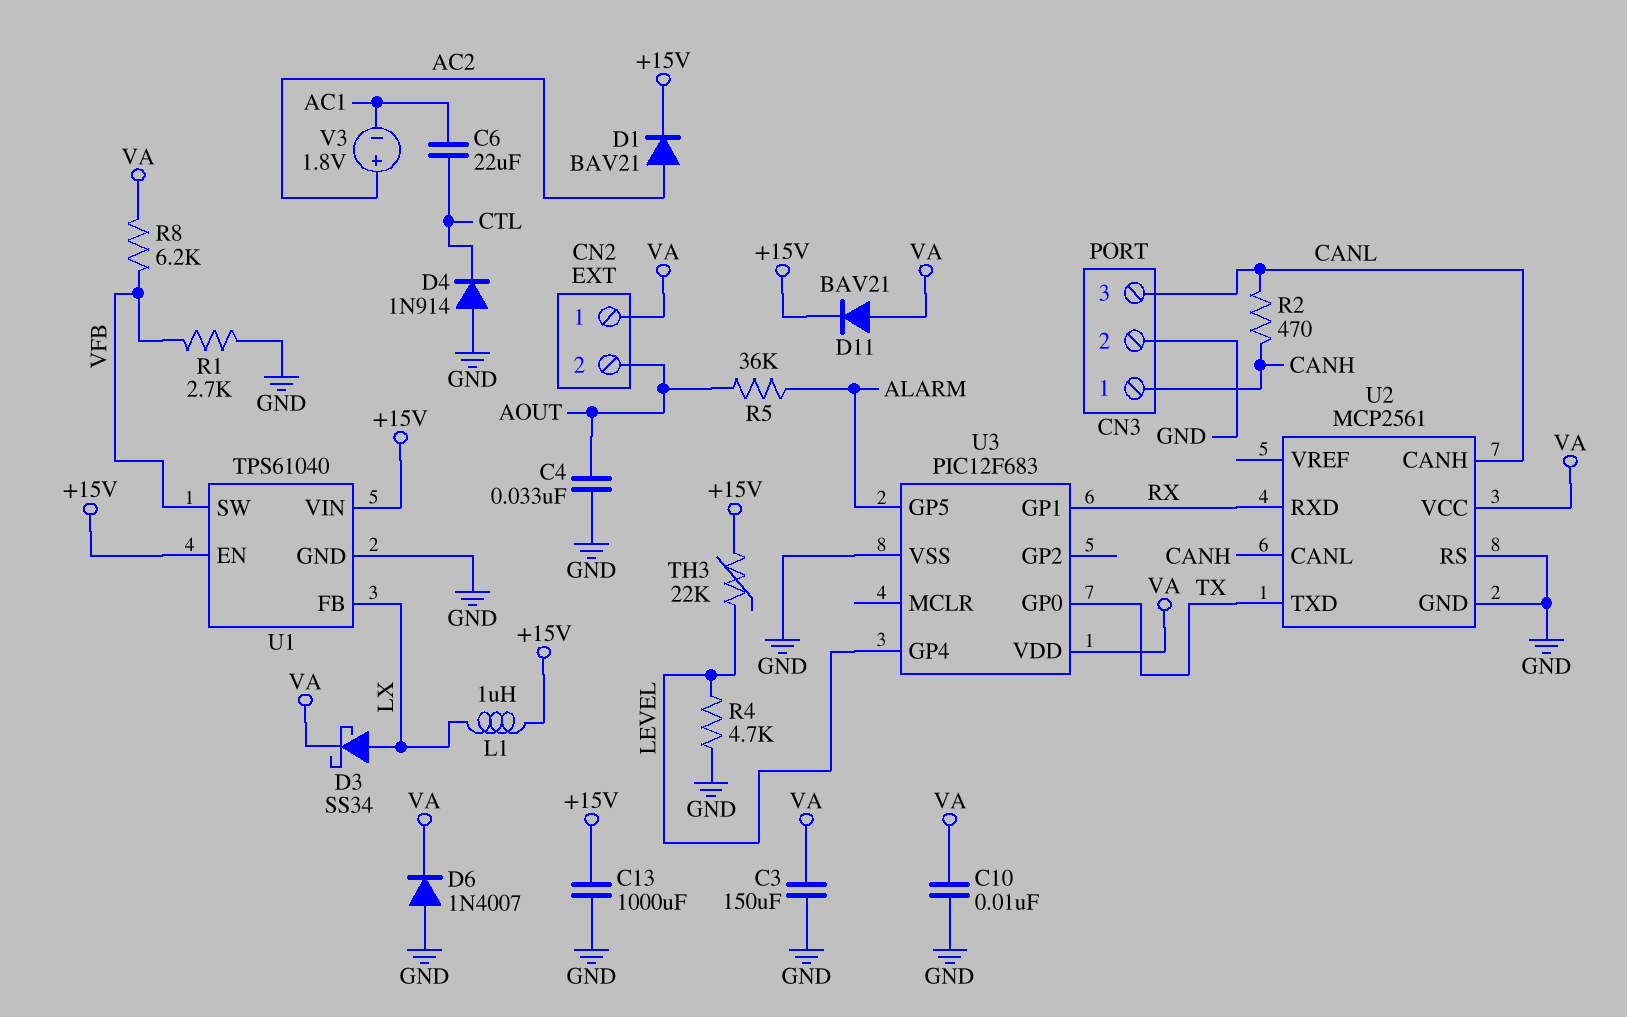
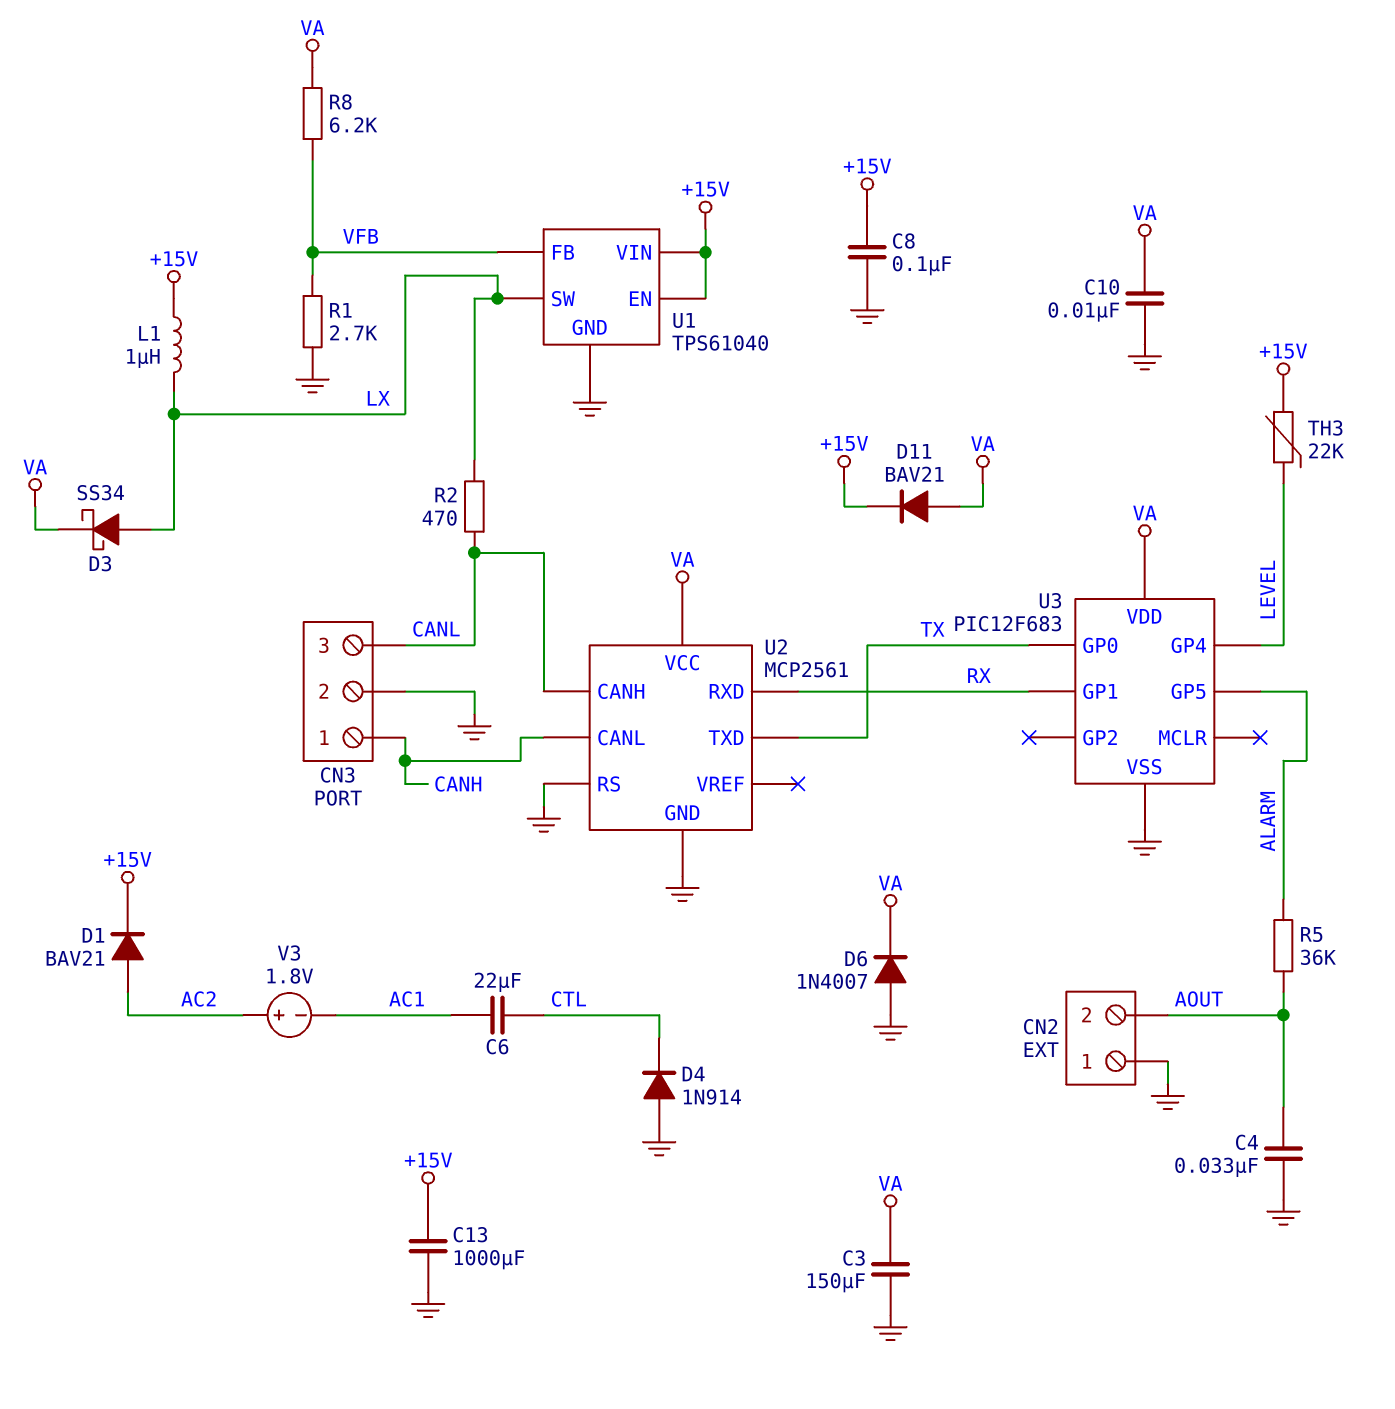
C8: none -> 100nF (+15V, GND)
CN2 pin 1: VA -> GND
R2: 470 (CANH, CANL) -> 470 (CANL, LX)
R4: 4.7k (GND, LEVEL) -> none
U1 pin FB: LX -> VFB
U1 pin SW: VFB -> LX

